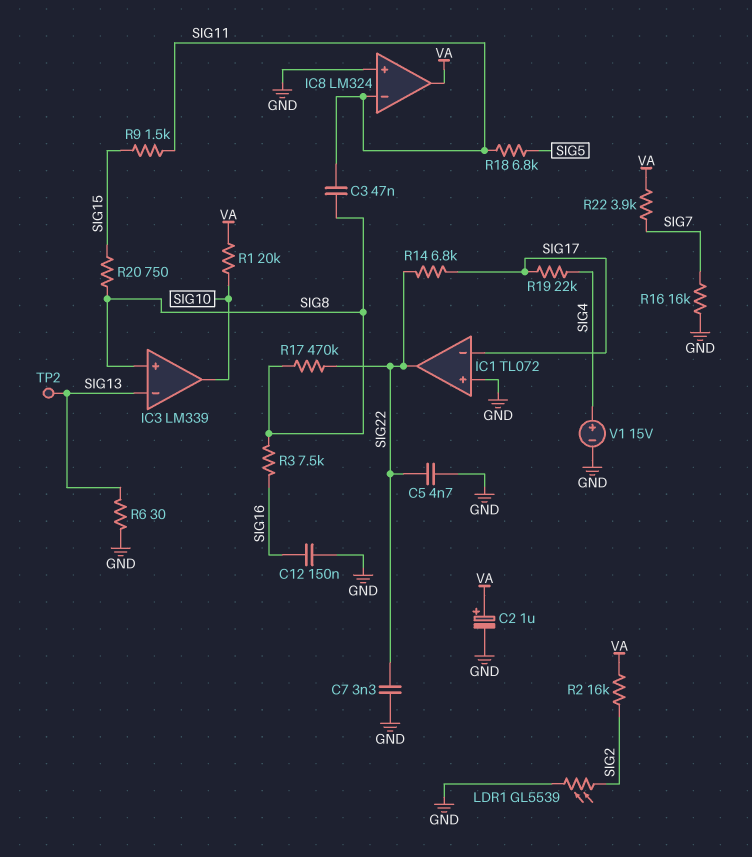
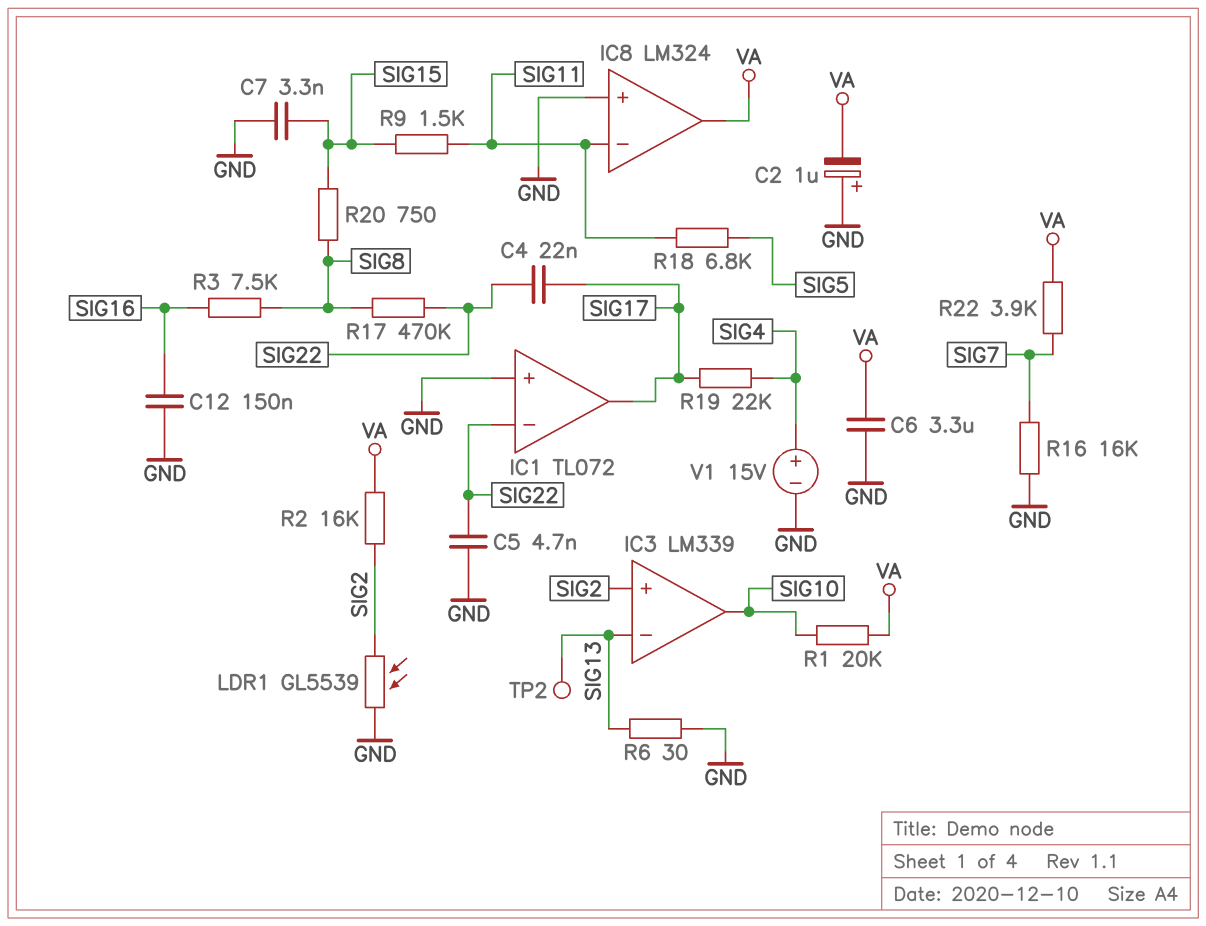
C2: 1uF (plus VA, minus GND) -> 1uF (plus GND, minus VA)
C3: 47nF (SIG8, SIG11) -> none
C4: none -> 22nF (SIG17, SIG22)
C6: none -> 3.3uF (GND, VA)
C7: 3.3nF (GND, SIG22) -> 3.3nF (GND, SIG15)
IC1 pin in-: SIG17 -> SIG22
IC1 pin out: SIG22 -> SIG17
IC3 pin in+: SIG8 -> SIG2
R14: 6.8k (SIG17, SIG22) -> none

